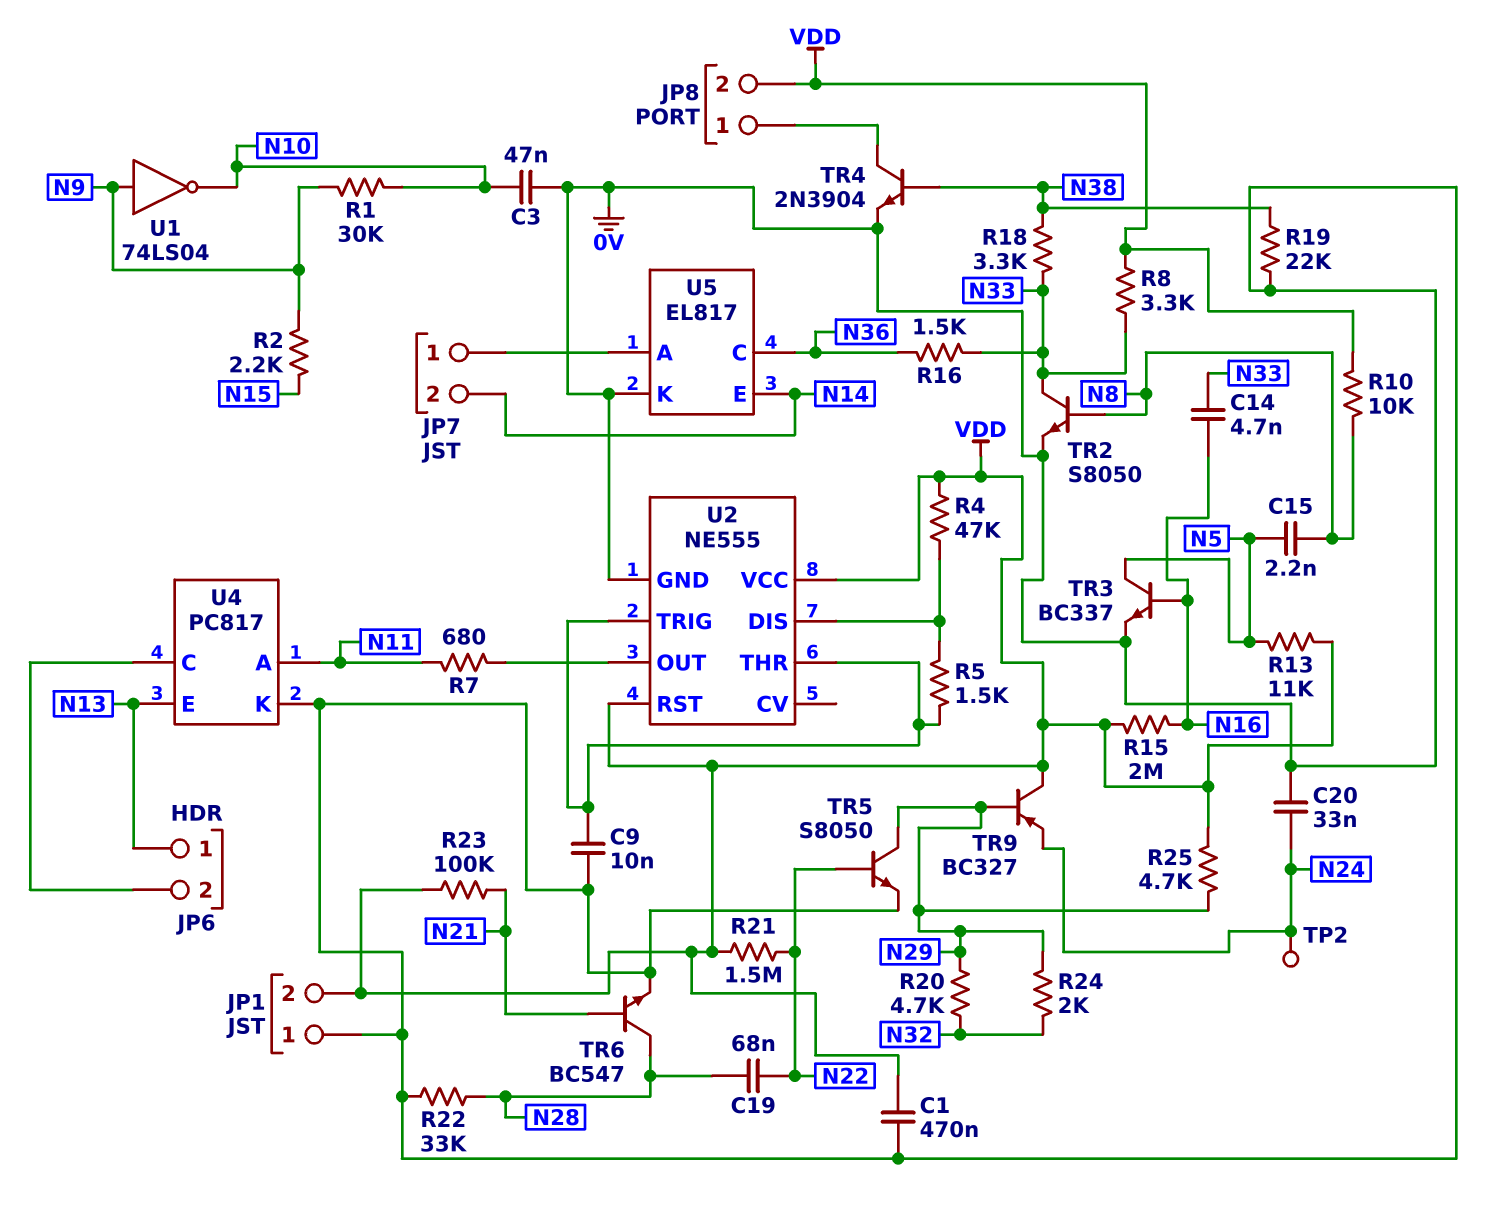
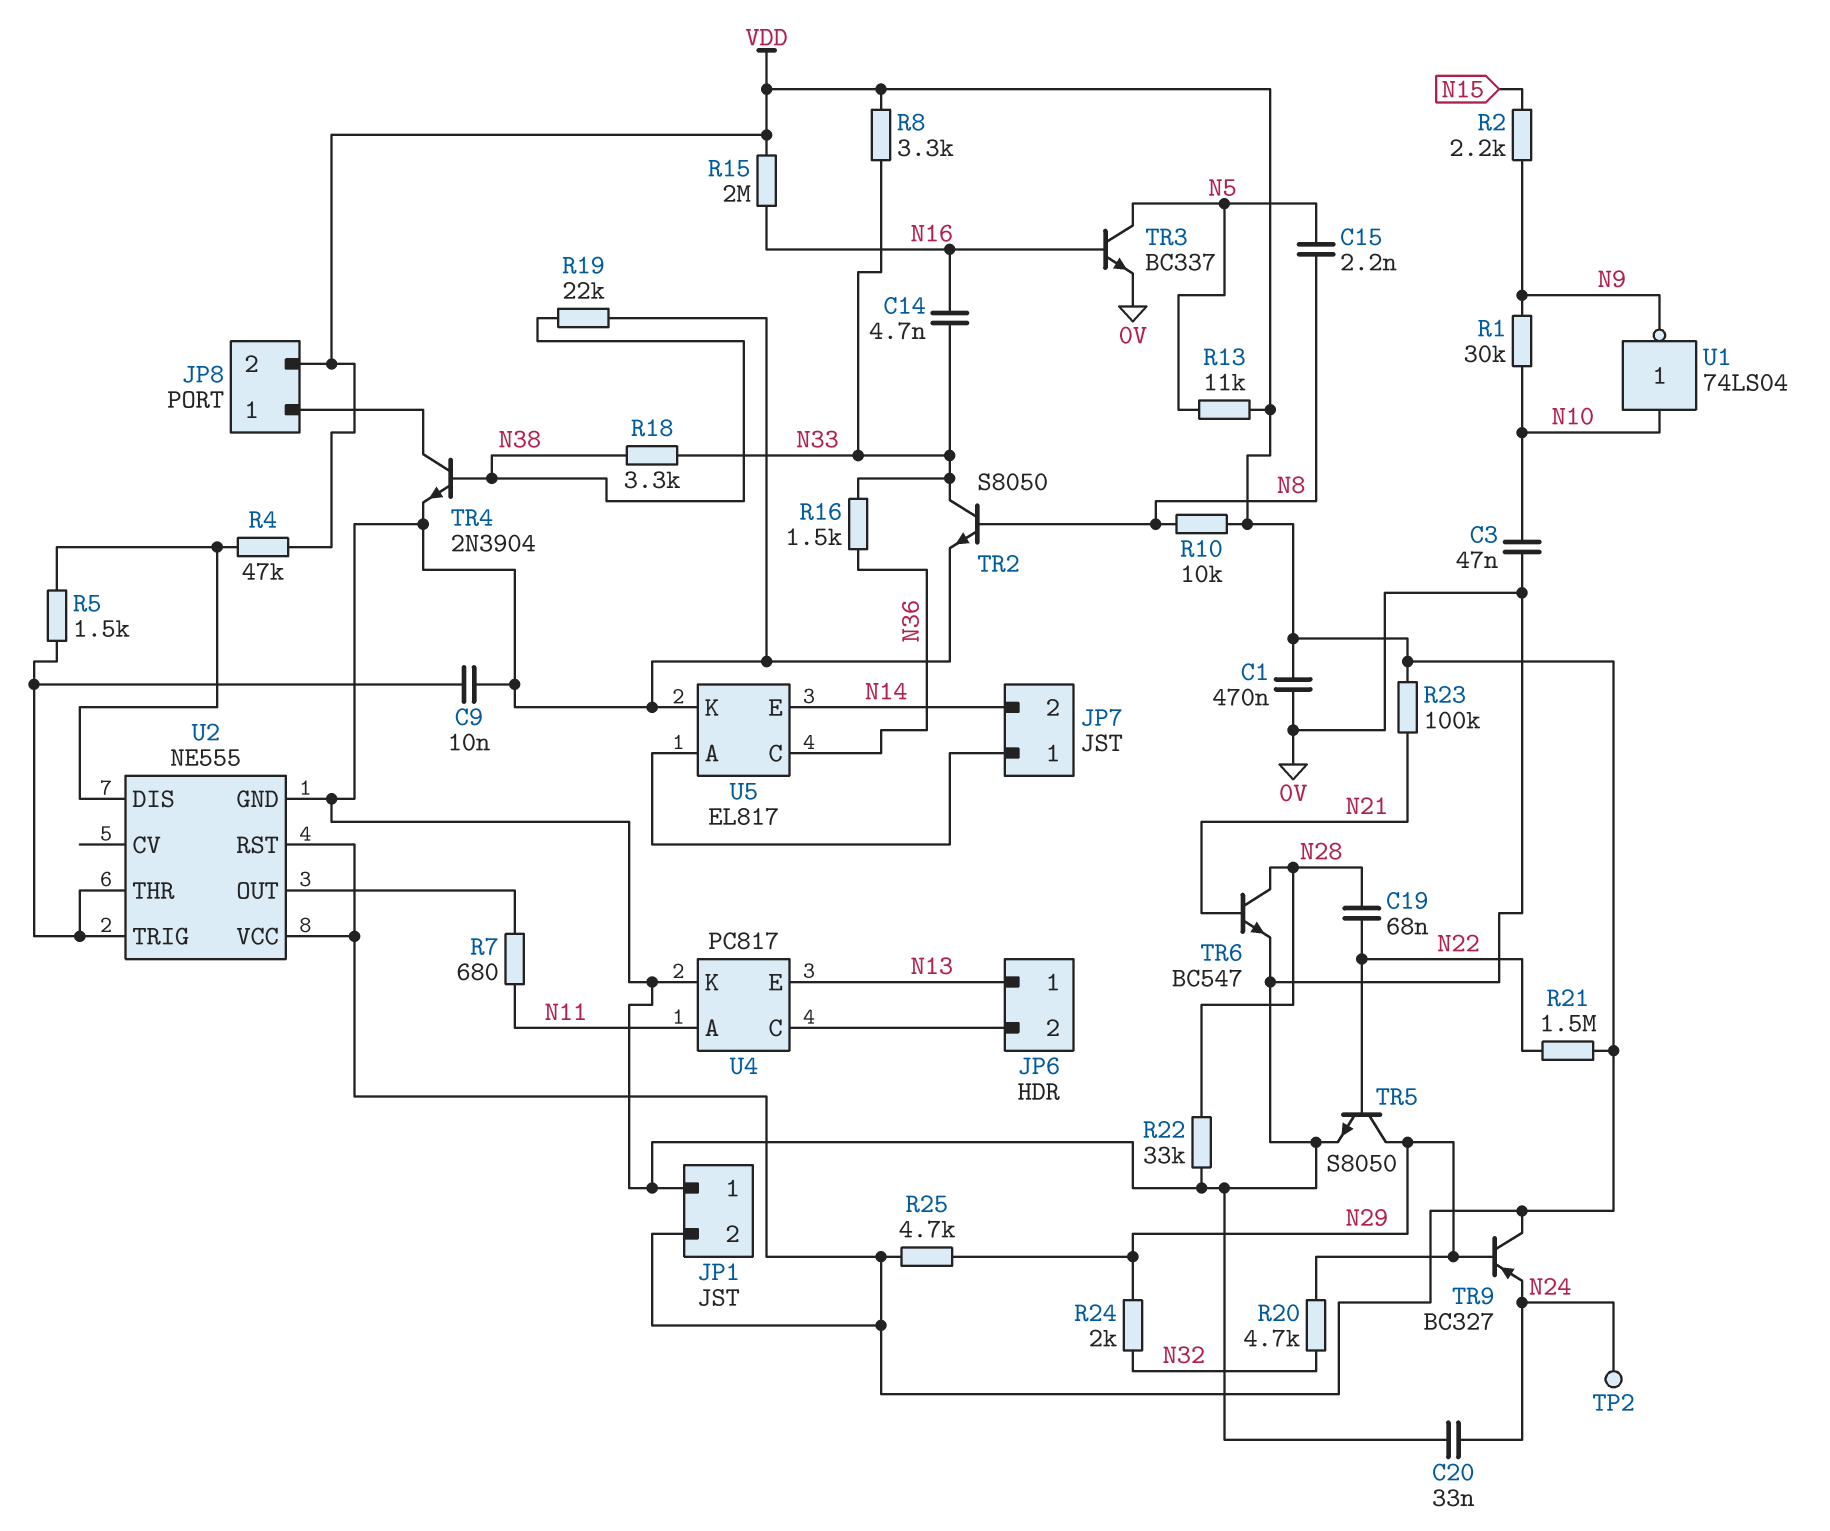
U1: NOT 74LS04 (in N9, out N10) -> NOT 74LS04 (in N10, out N9)

